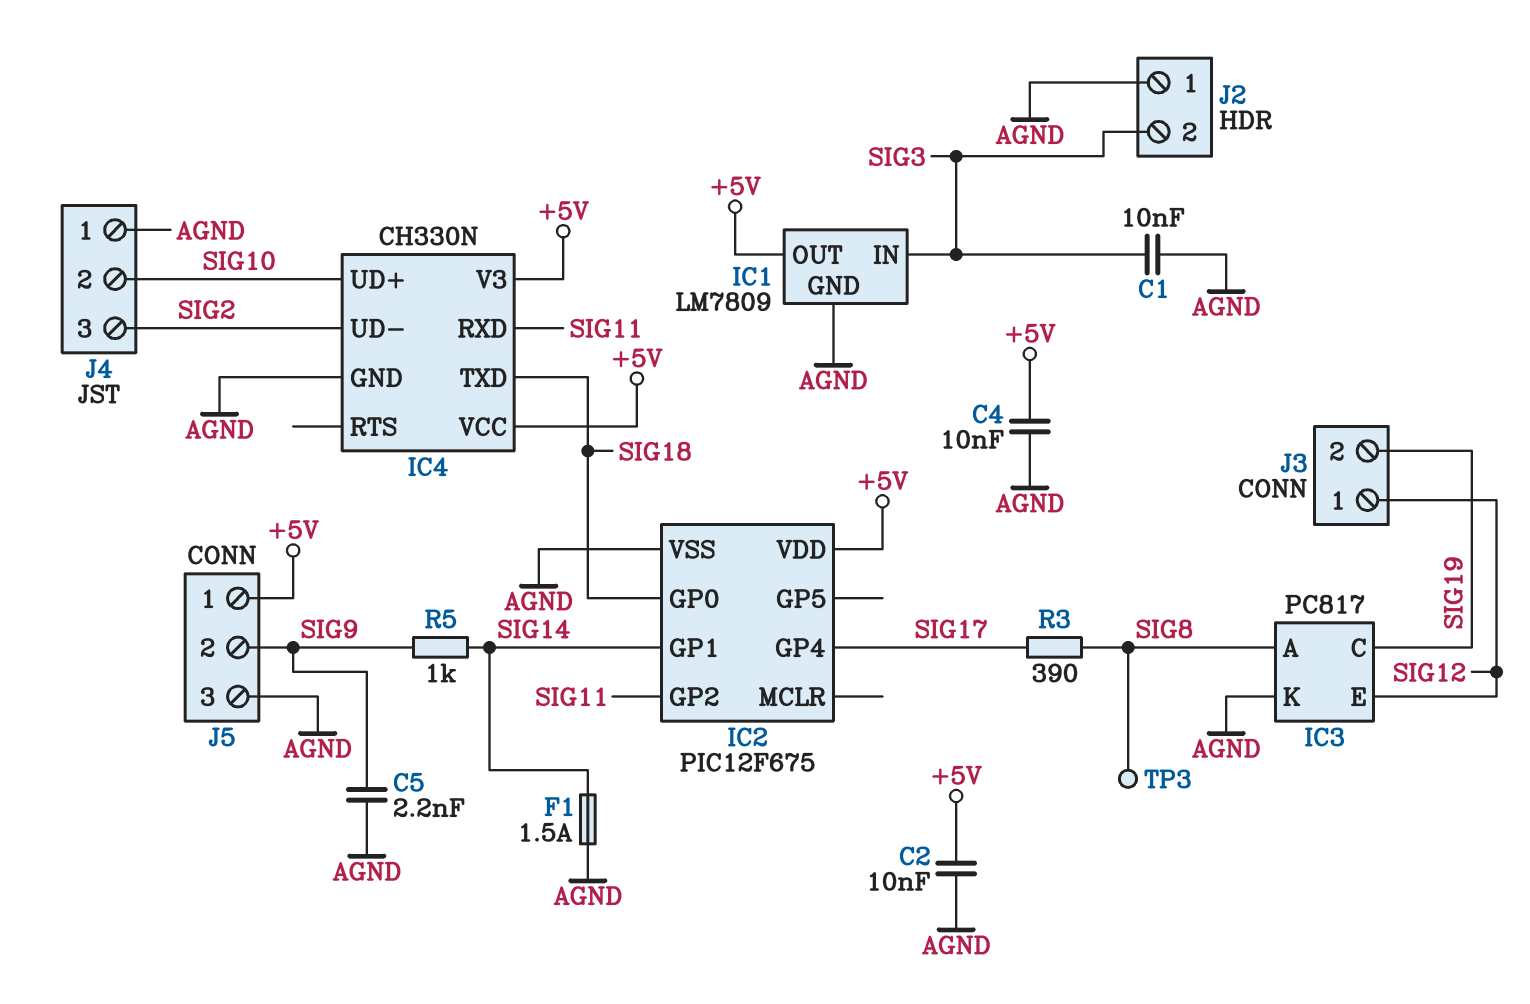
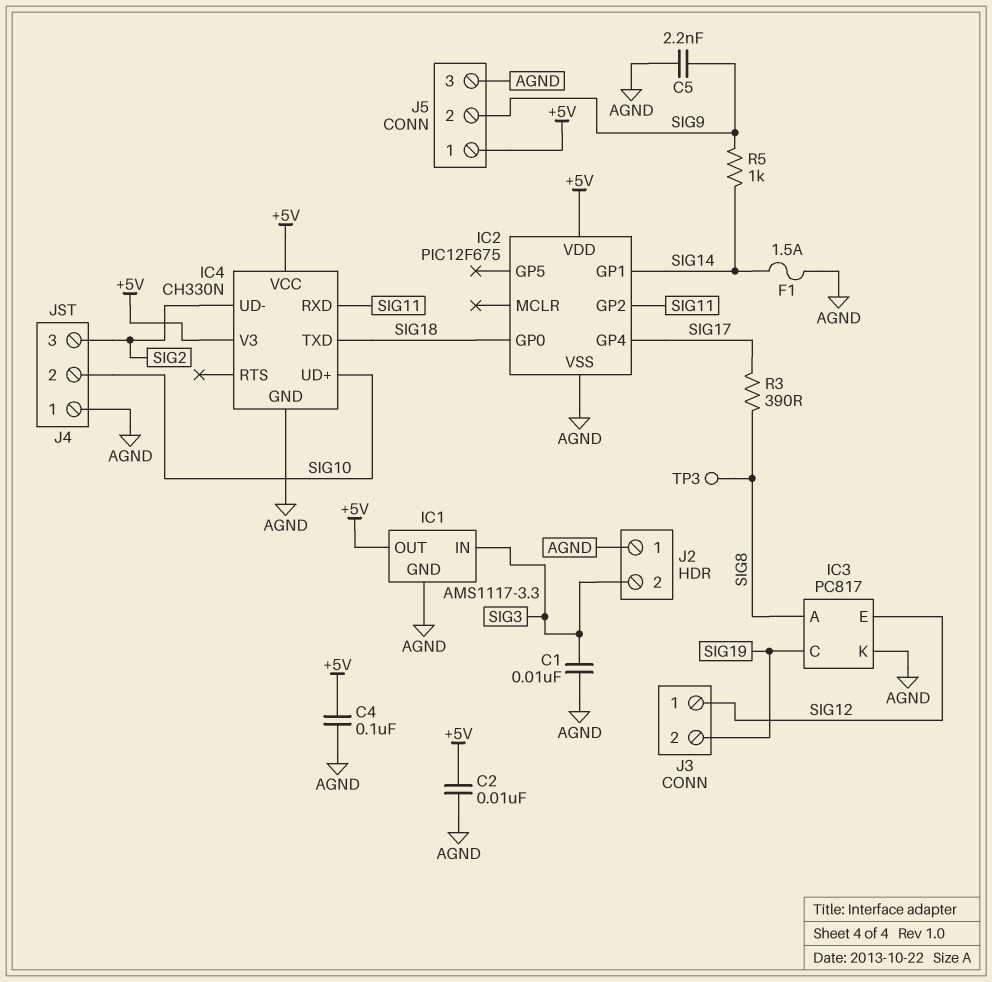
C4: 10nF (+5V, AGND) -> 100nF (+5V, AGND)
IC1: LM7809 -> AMS1117-3.3

